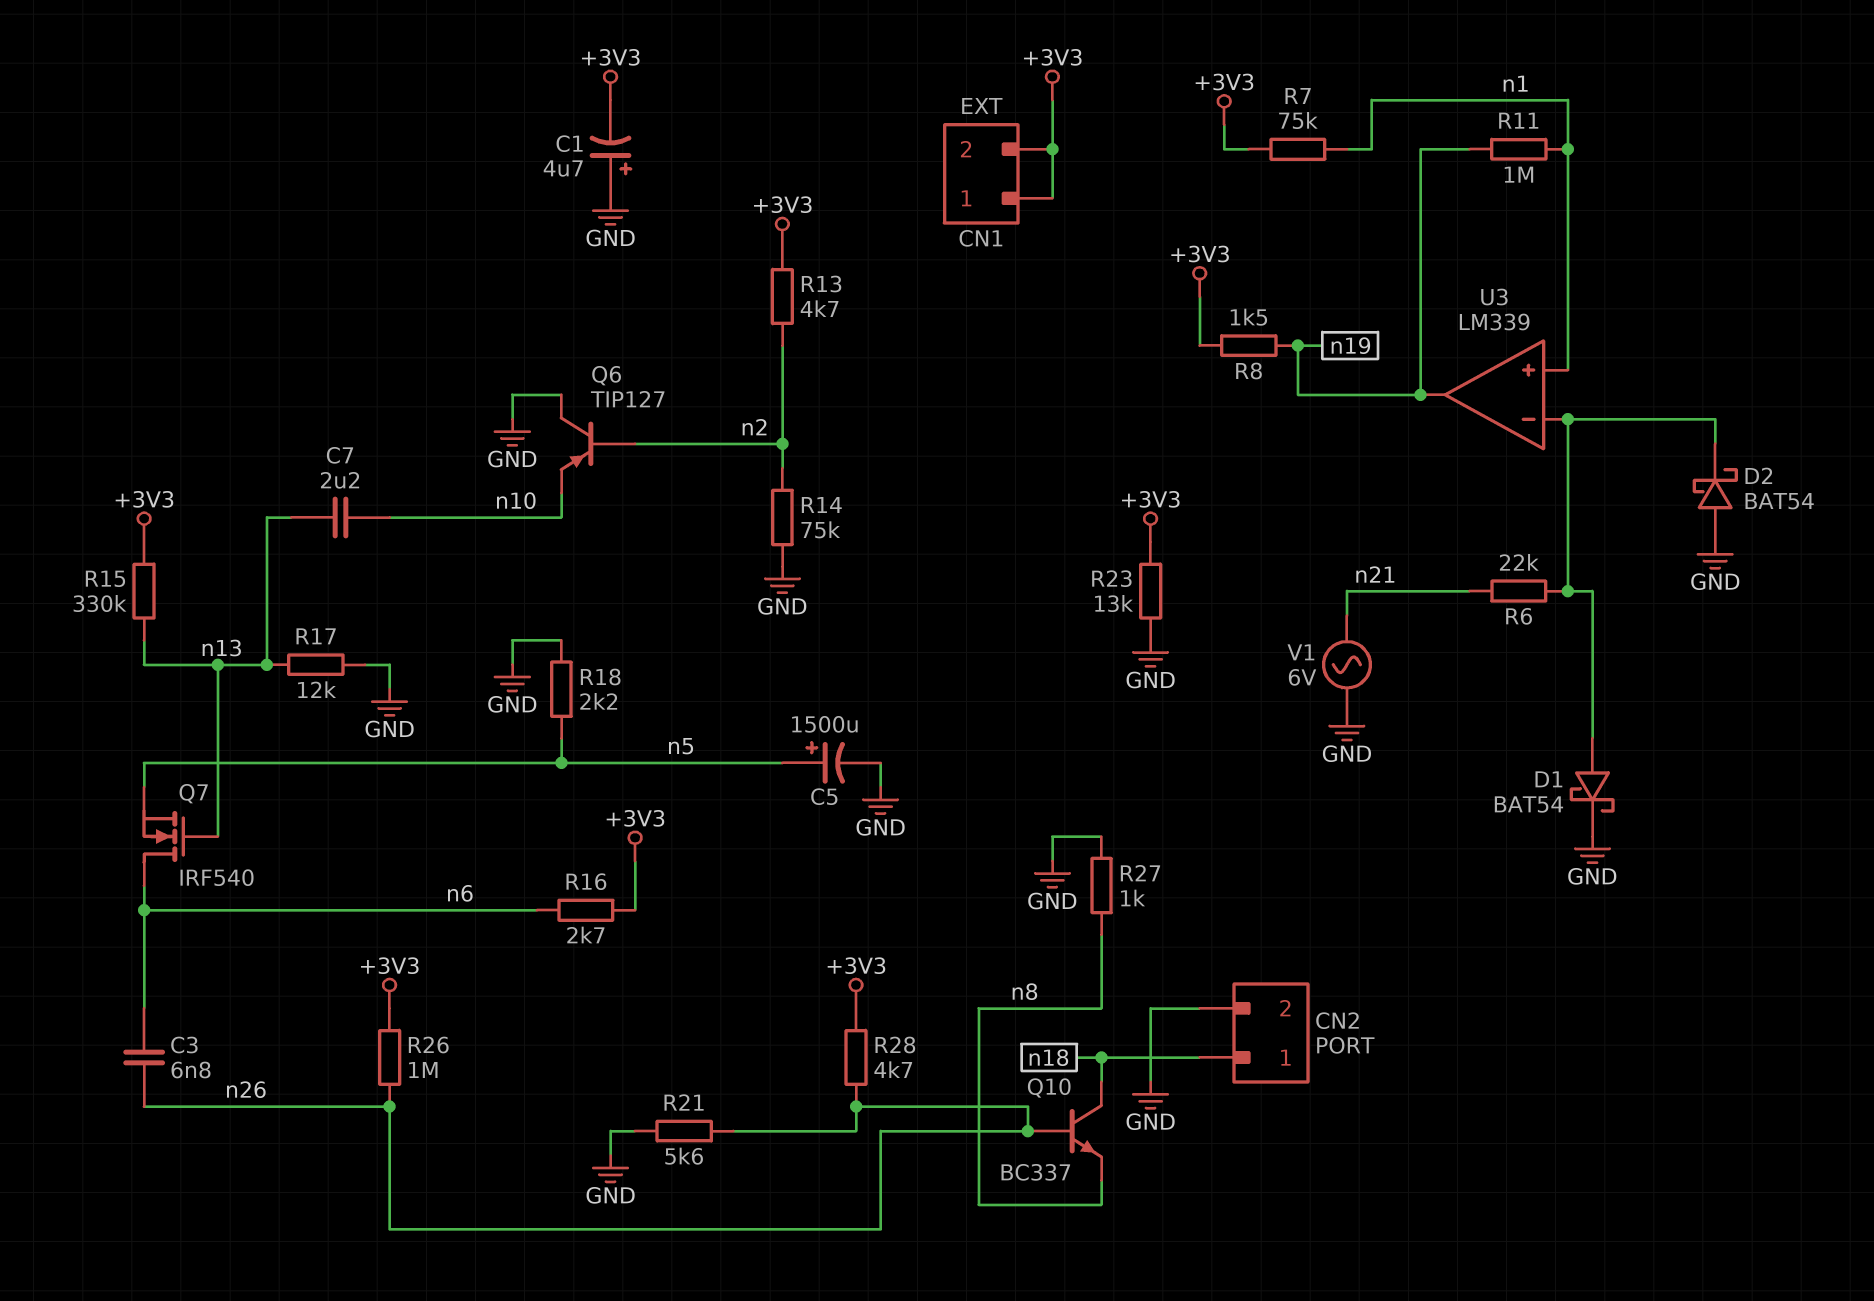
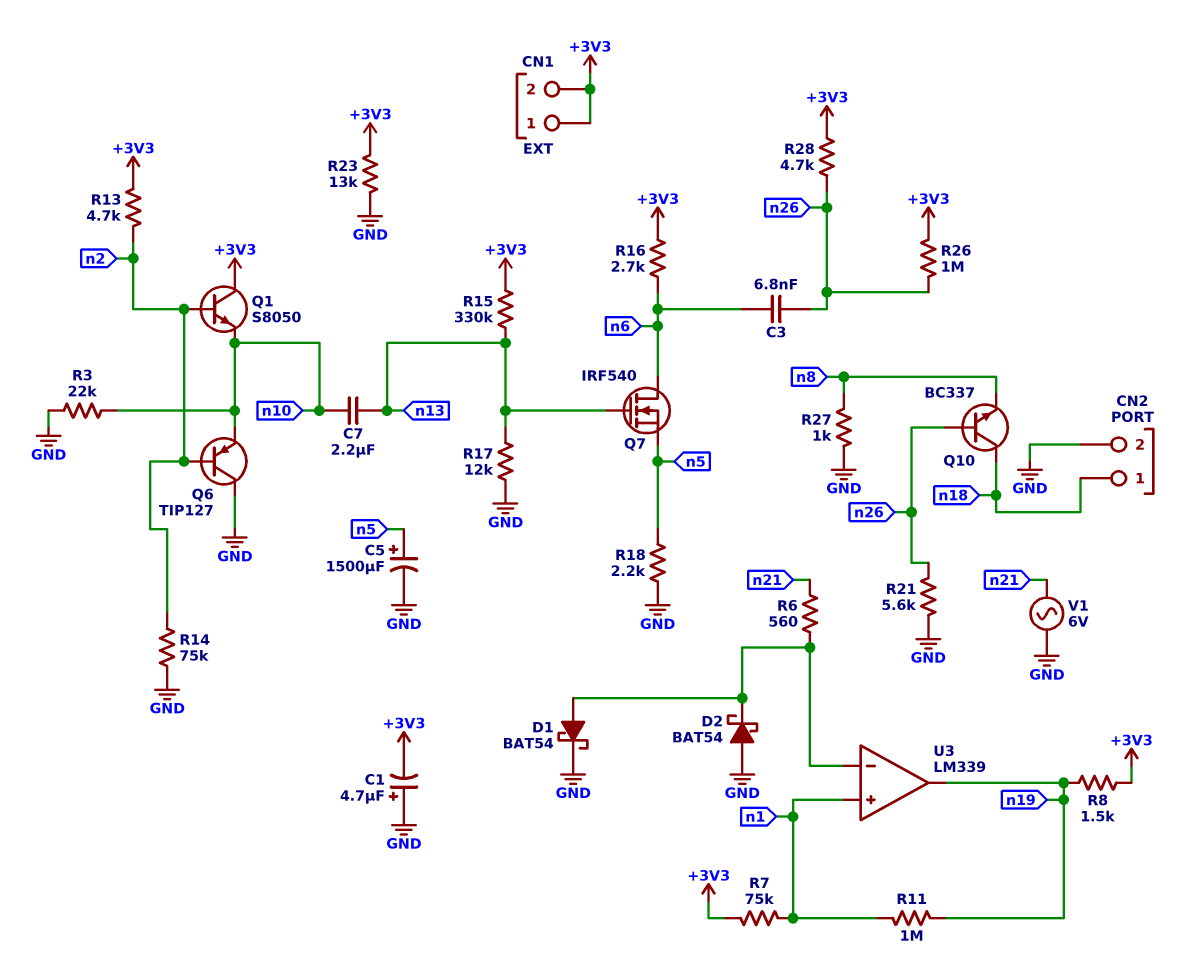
Q1: none -> NPN S8050 (B n2, C +3V3, E n10)
R3: none -> 22k (GND, n10)
R6: 22k (U3/in-, n21) -> 560 (U3/in-, n21)

